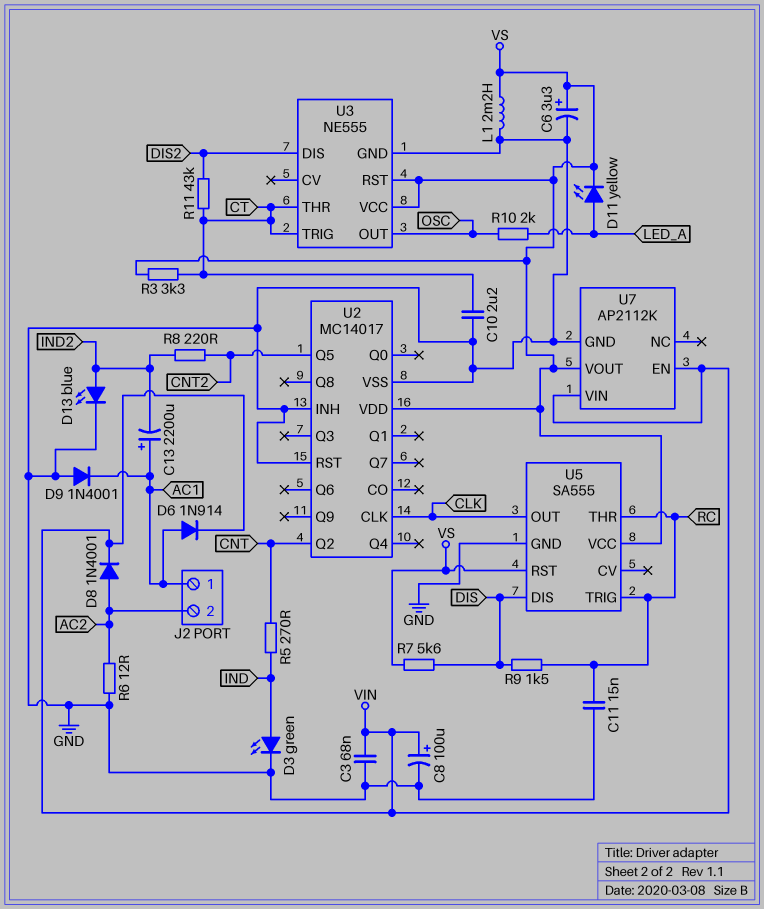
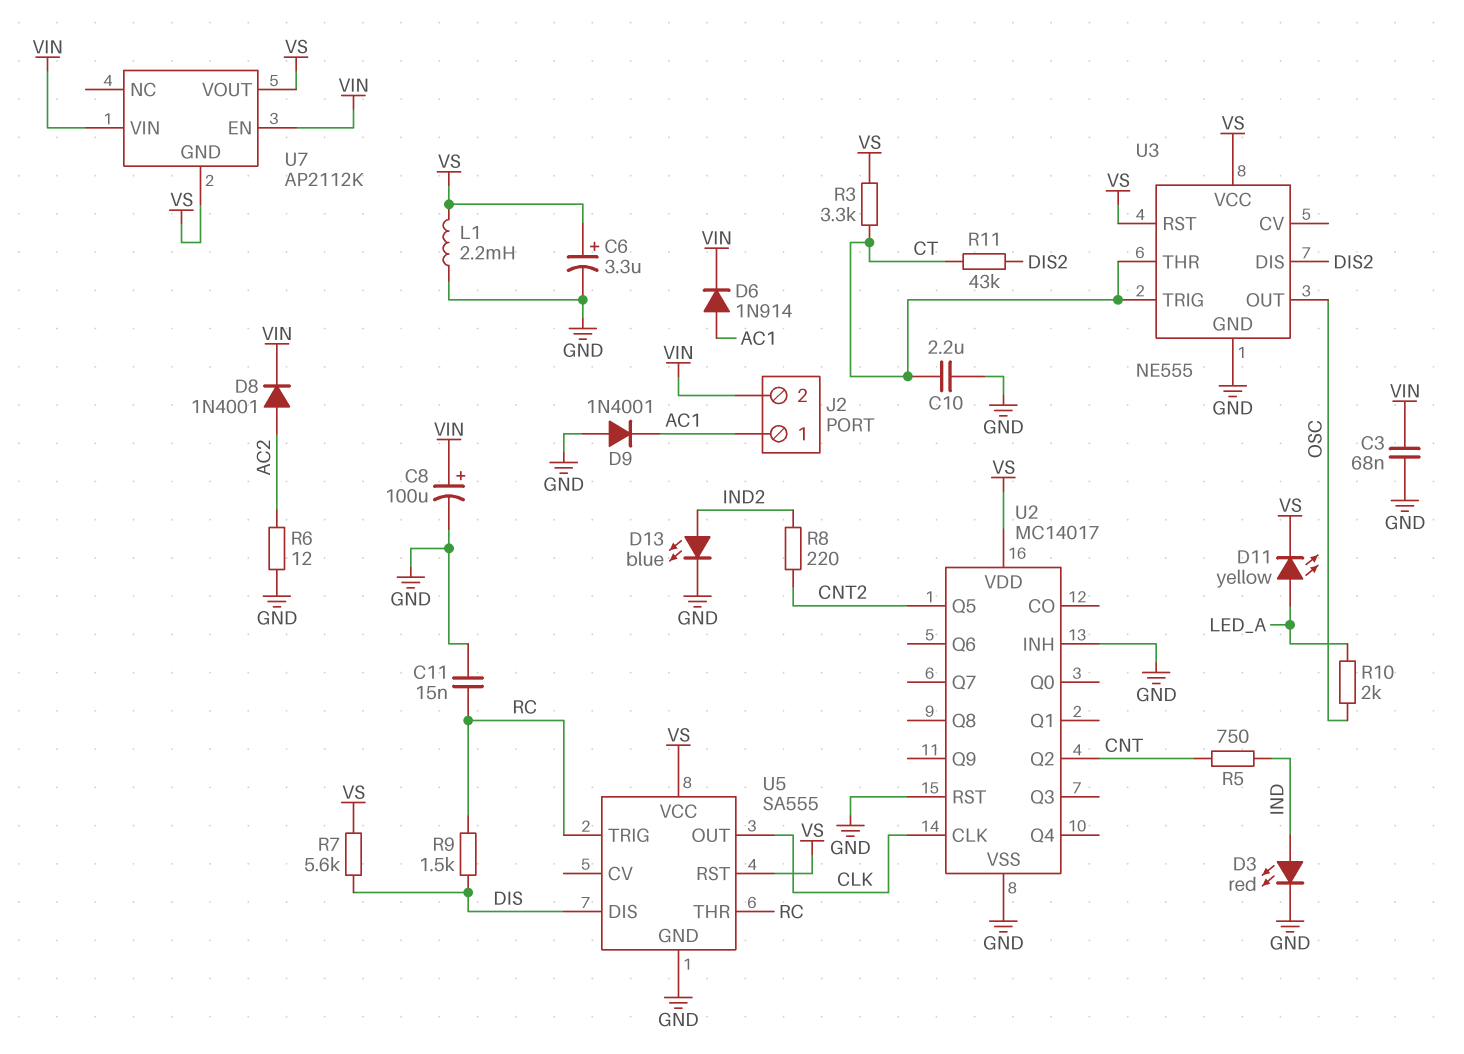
C13: 2200uF (plus AC1, minus IND2) -> none
D3: LED green (A IND, K GND) -> LED red (A IND, K GND)
J2 pin 2: AC2 -> VIN
R5: 270 (CNT, IND) -> 750 (CNT, IND)
U7 pin GND: GND -> VS

